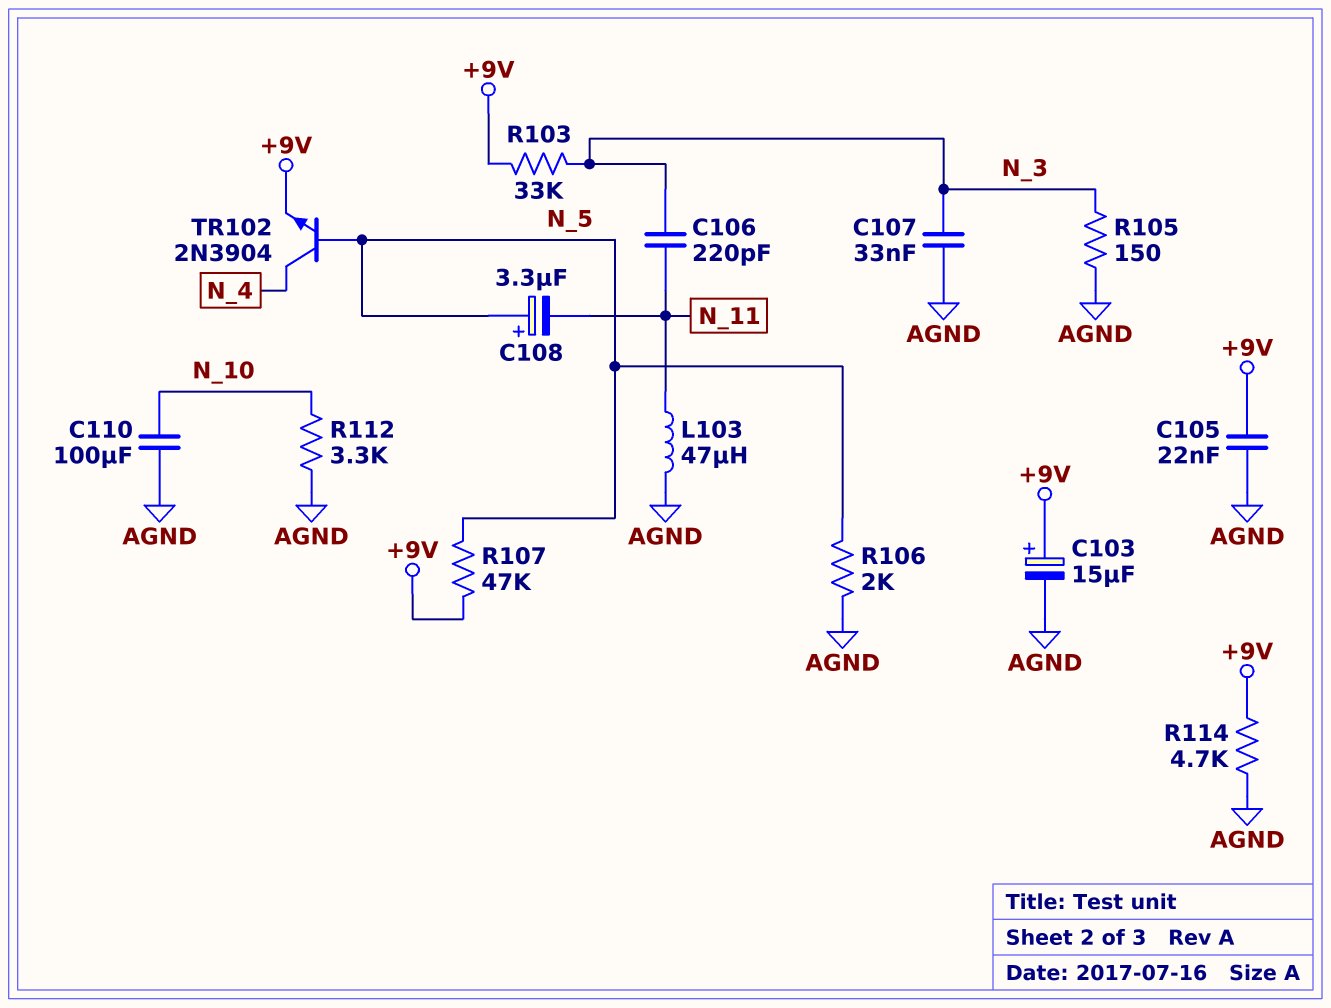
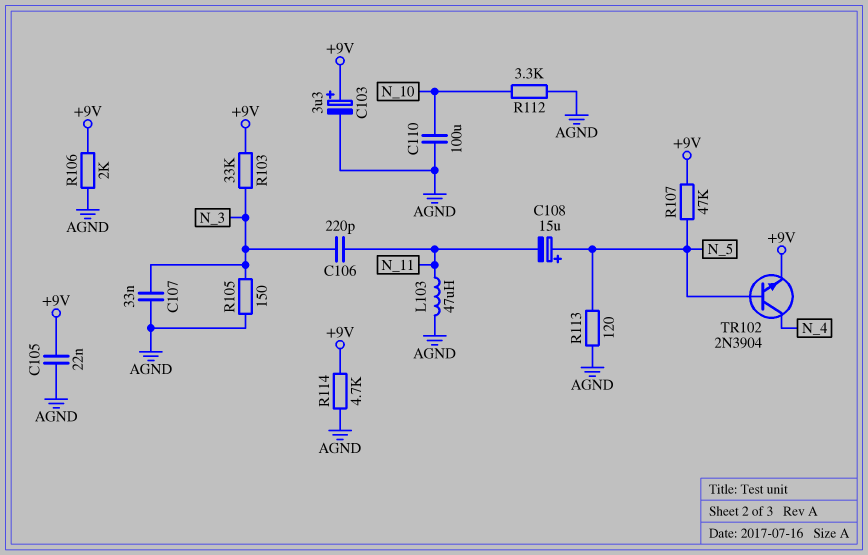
C103: 15uF (plus +9V, minus AGND) -> 3.3uF (plus +9V, minus AGND)
C108: 3.3uF (plus N_5, minus N_11) -> 15uF (plus N_5, minus N_11)
R106: 2k (AGND, N_5) -> 2k (+9V, AGND)
R113: none -> 120 (AGND, N_5)

